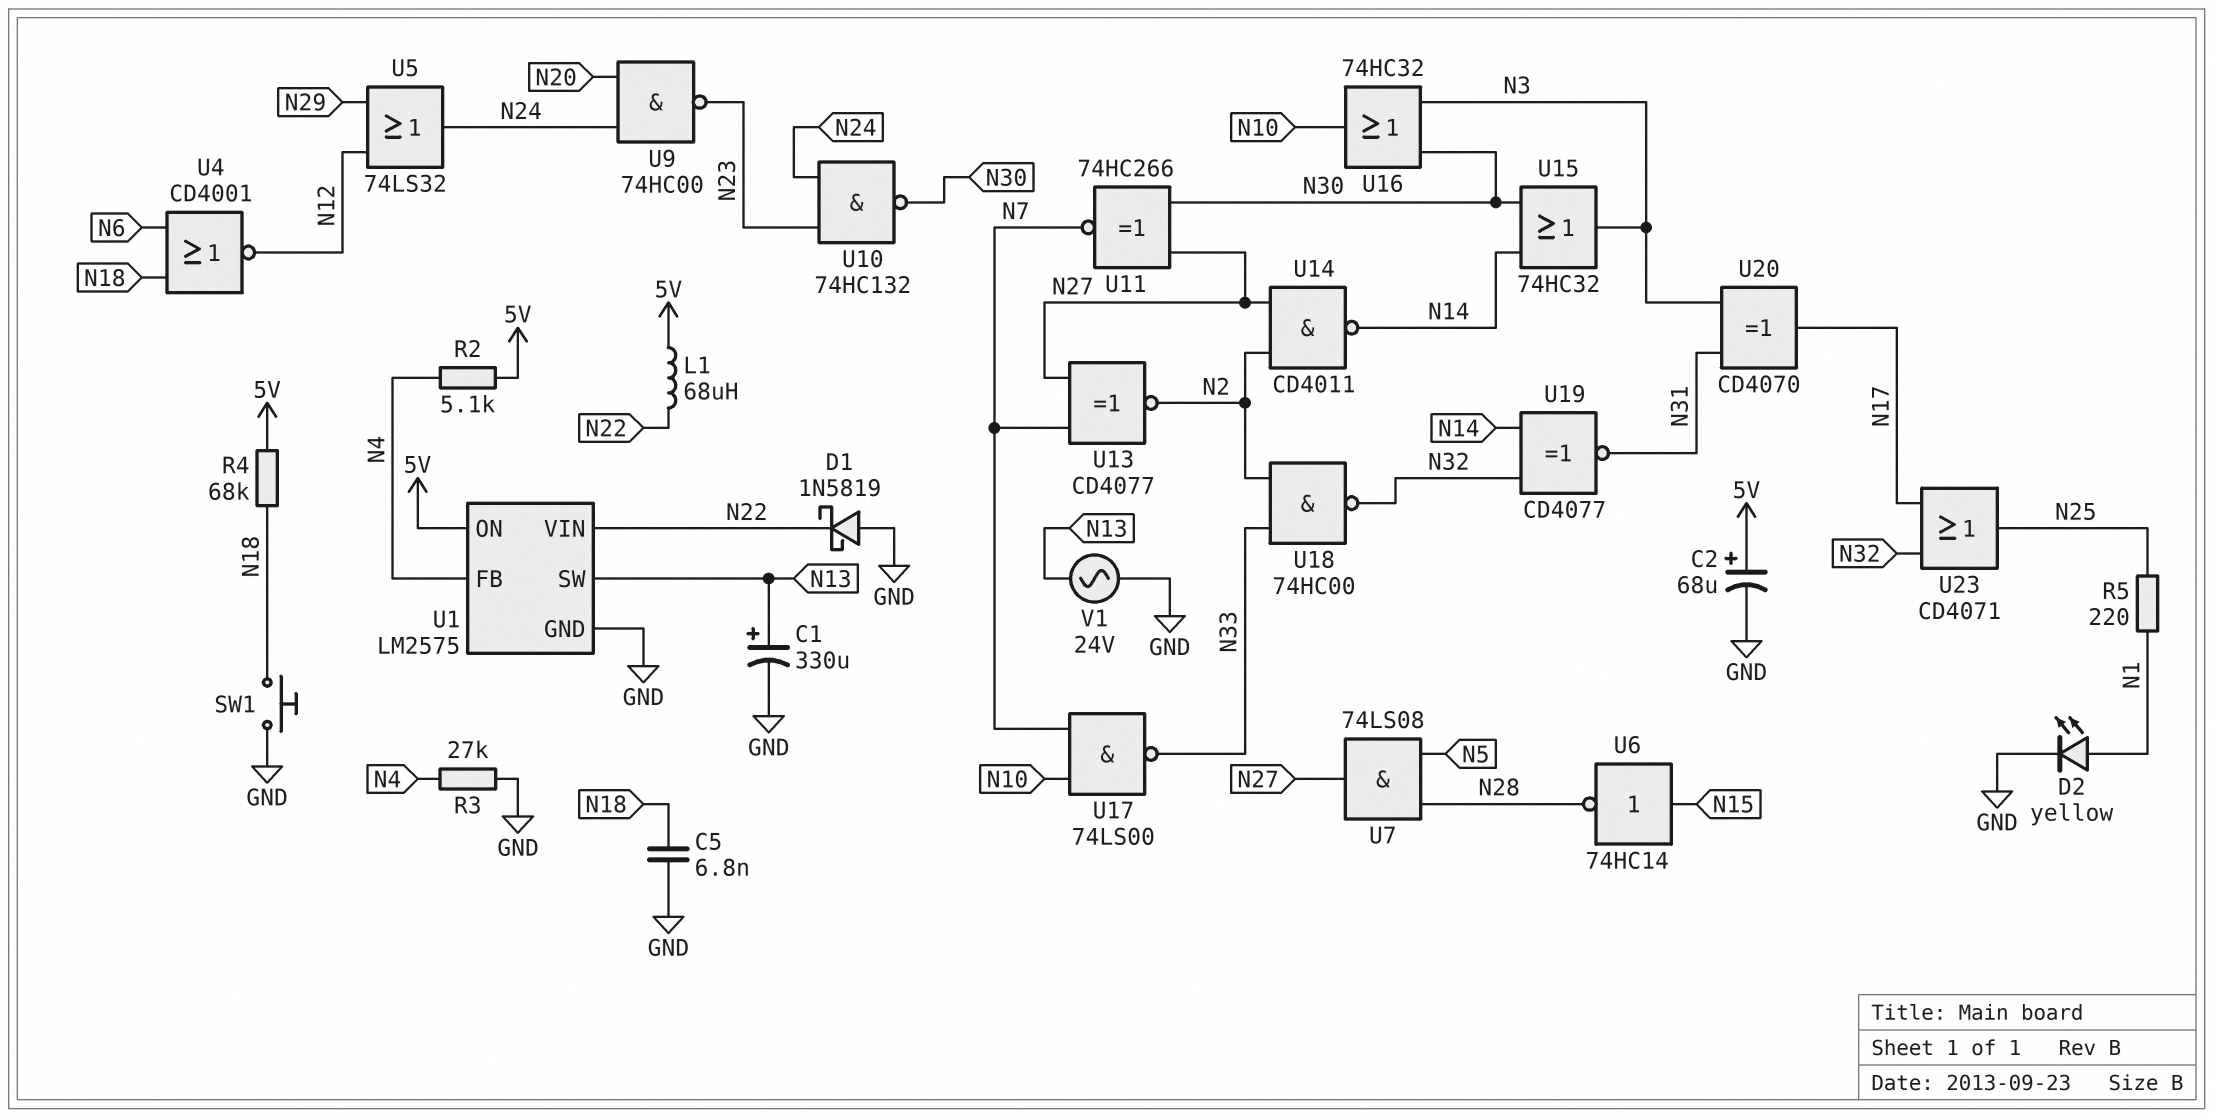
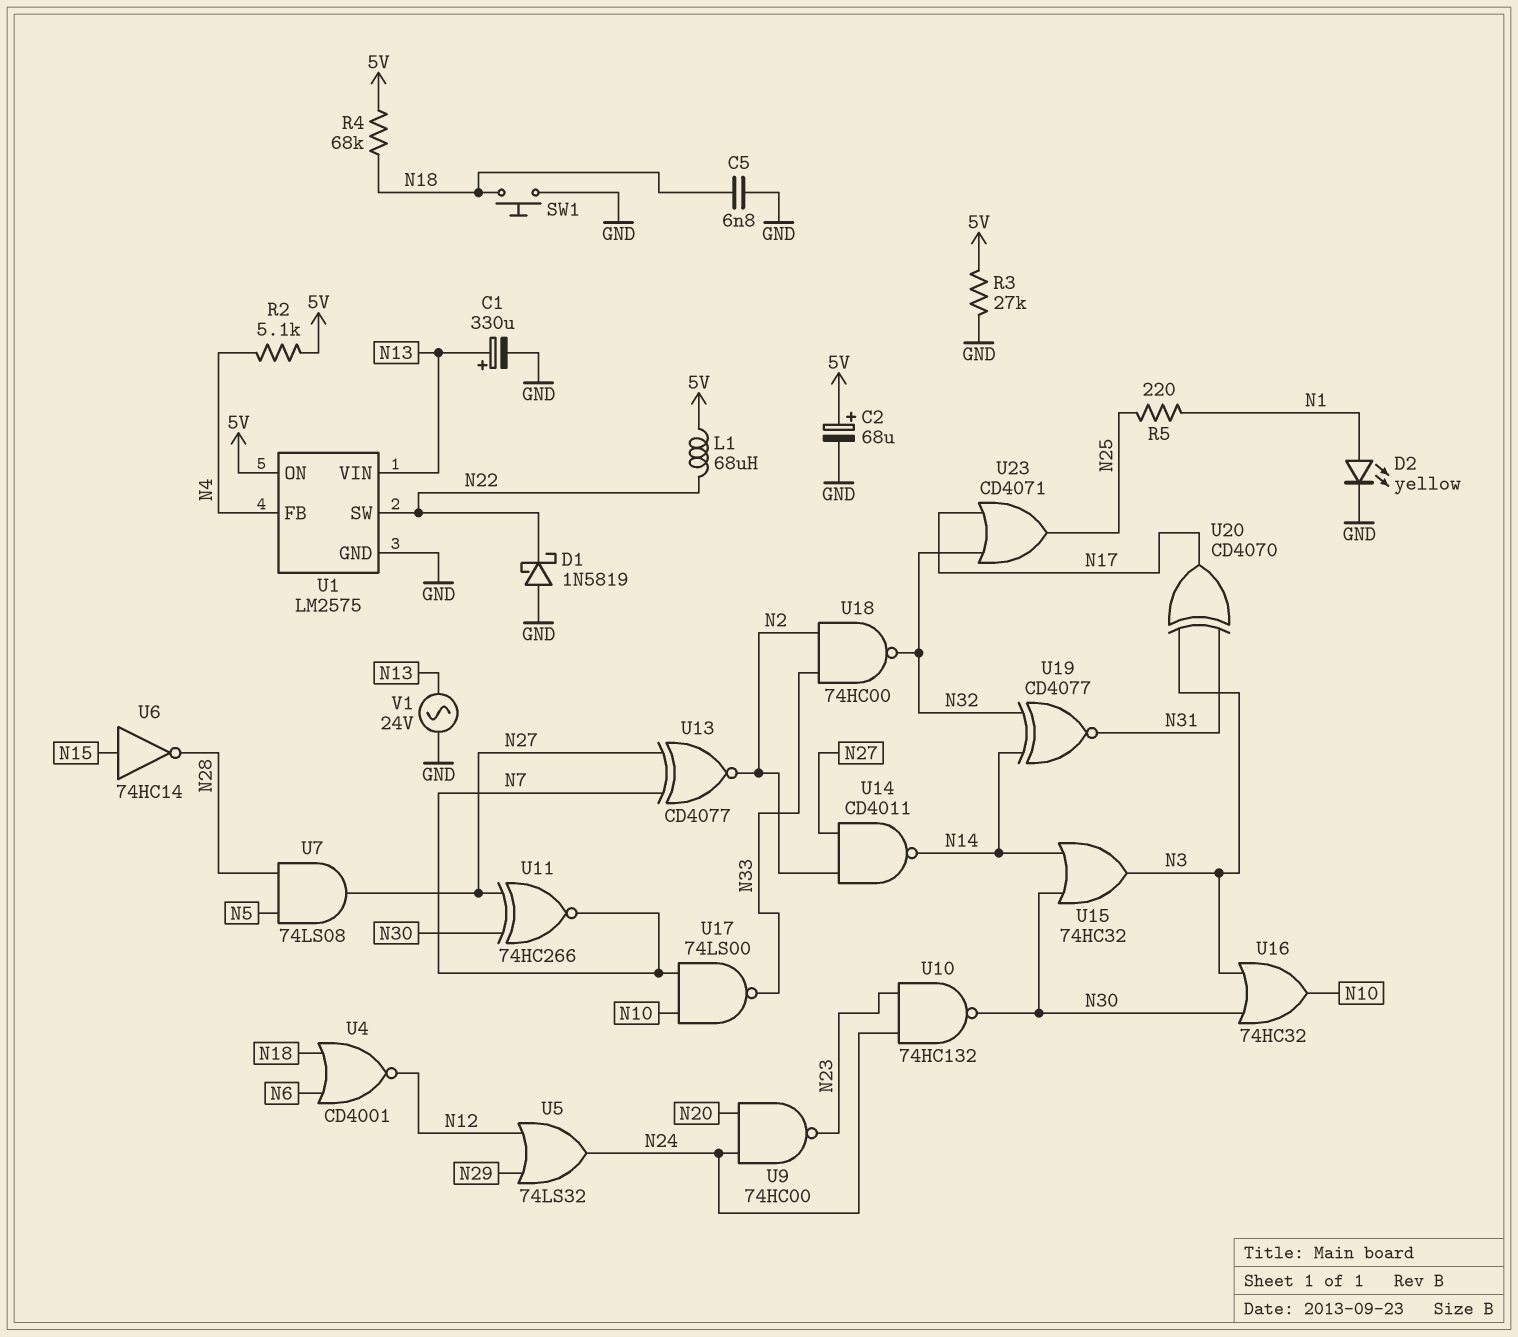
R3: 27k (GND, N4) -> 27k (5V, GND)
U1 pin SW: N13 -> N22
U1 pin VIN: N22 -> N13

